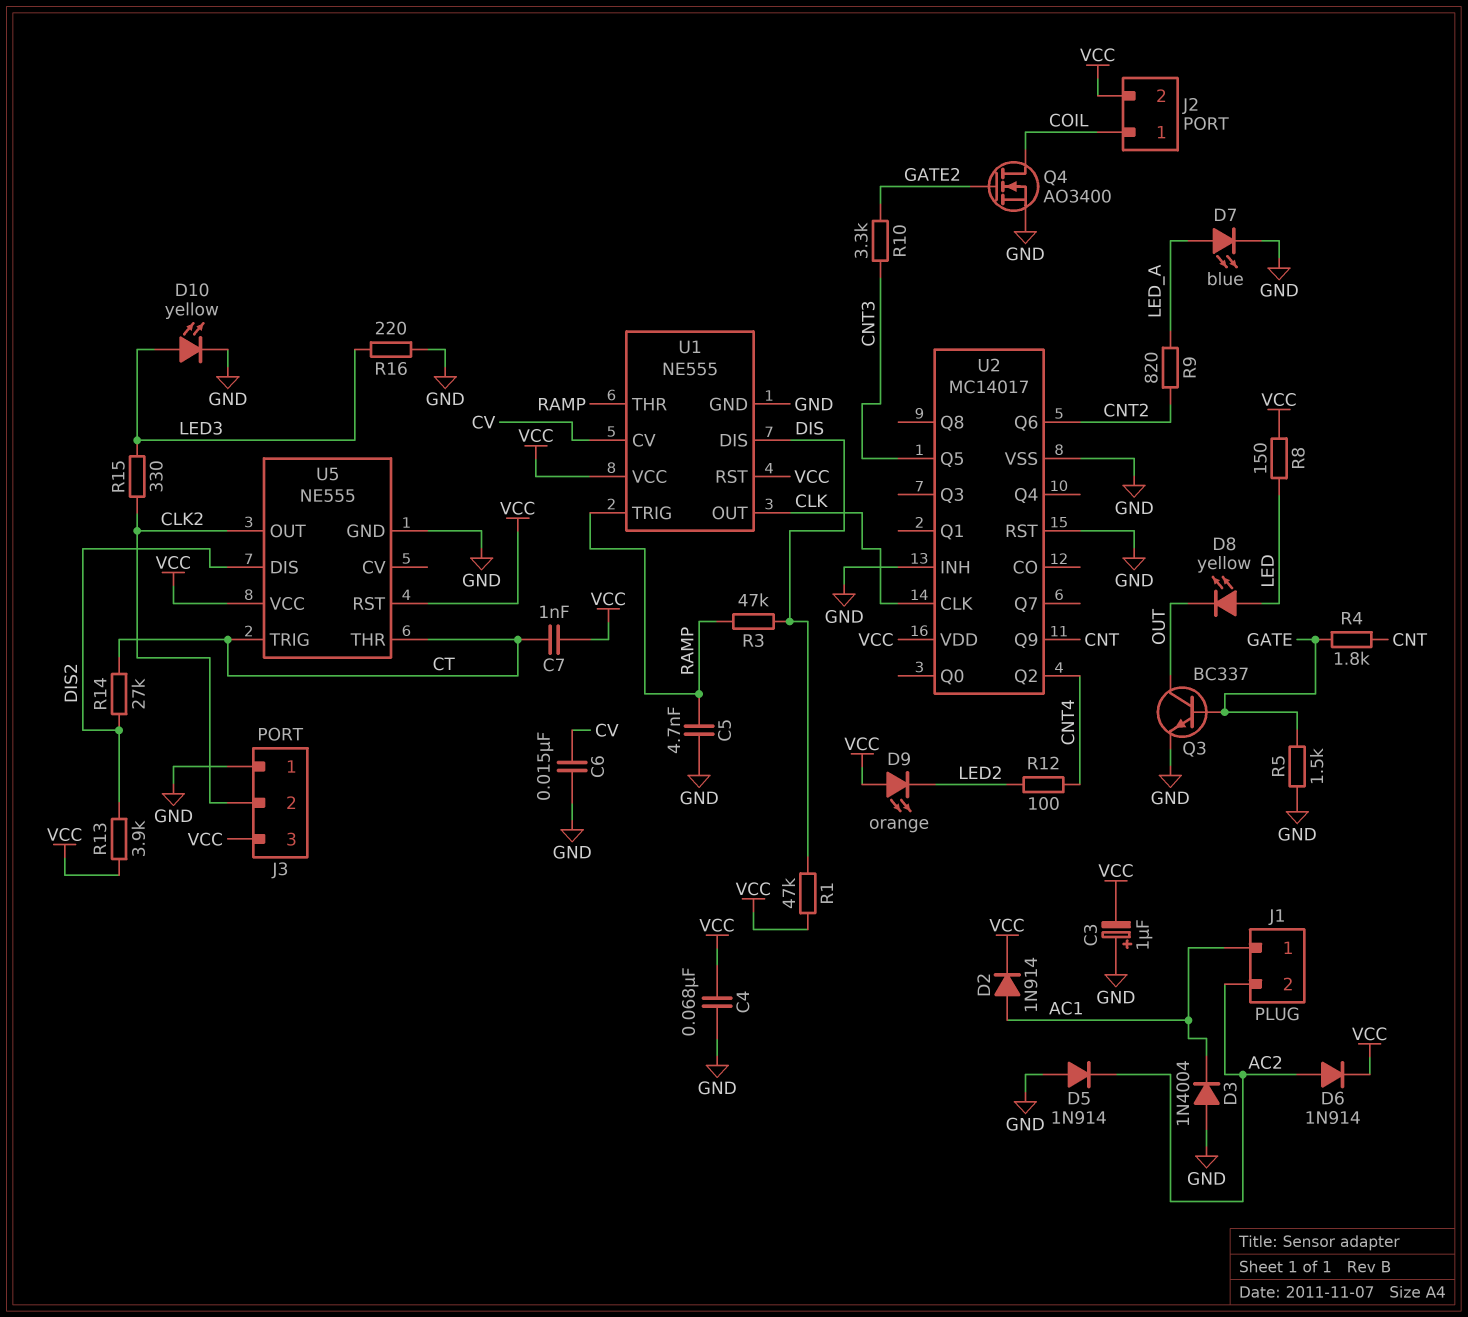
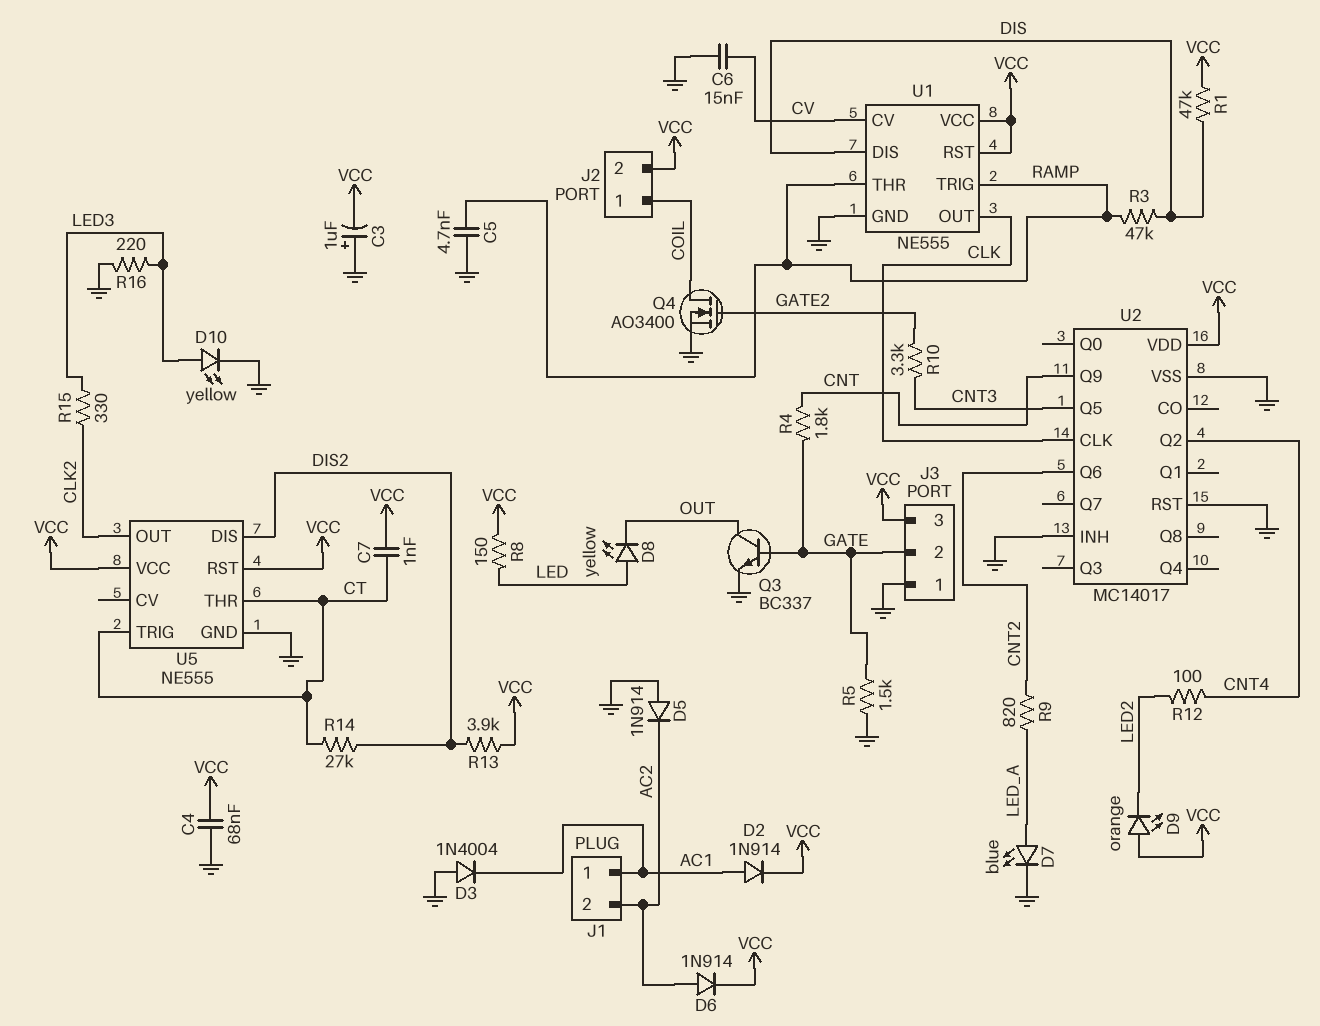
J3 pin 2: CLK2 -> GATE

